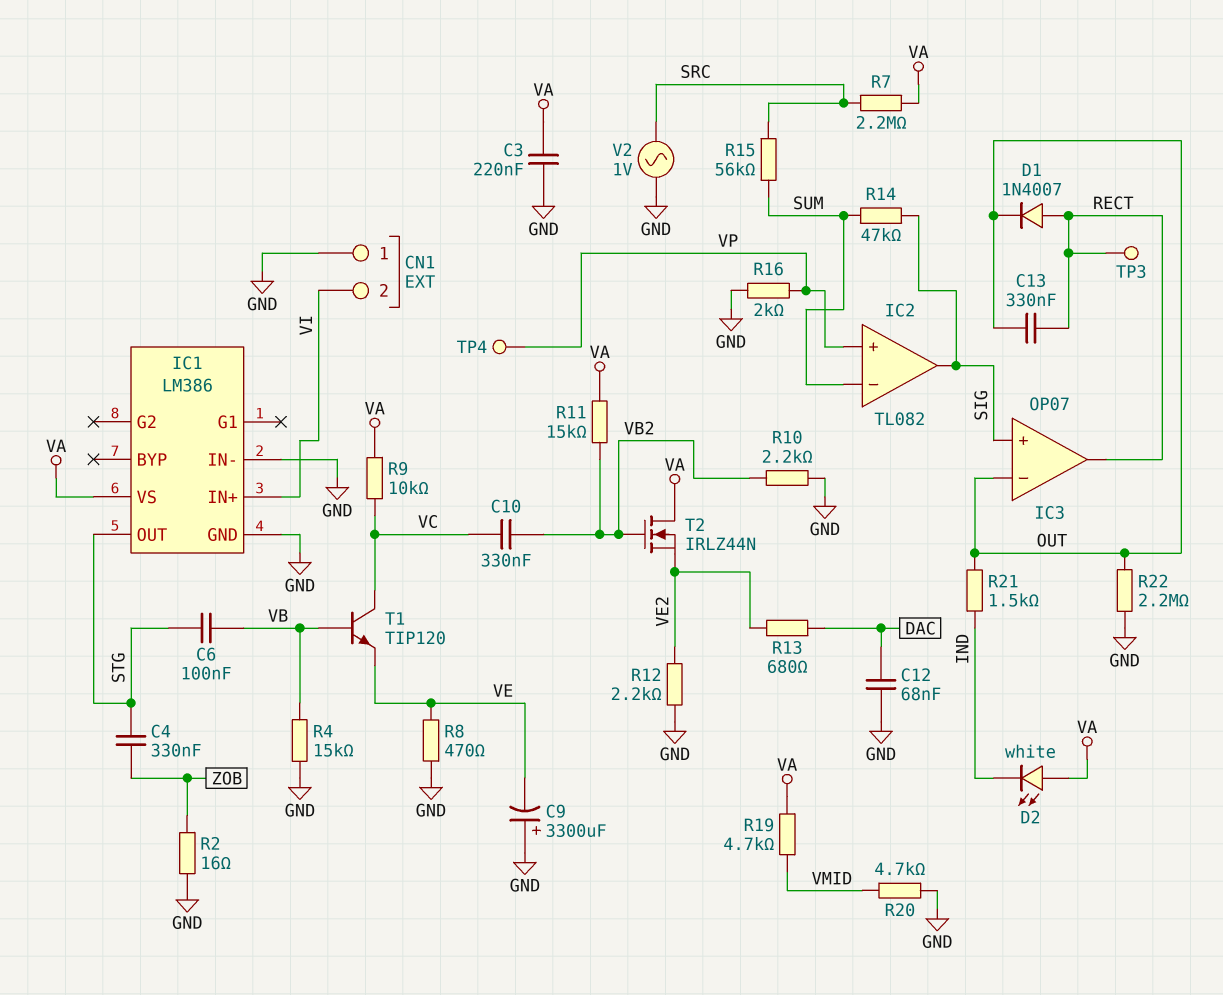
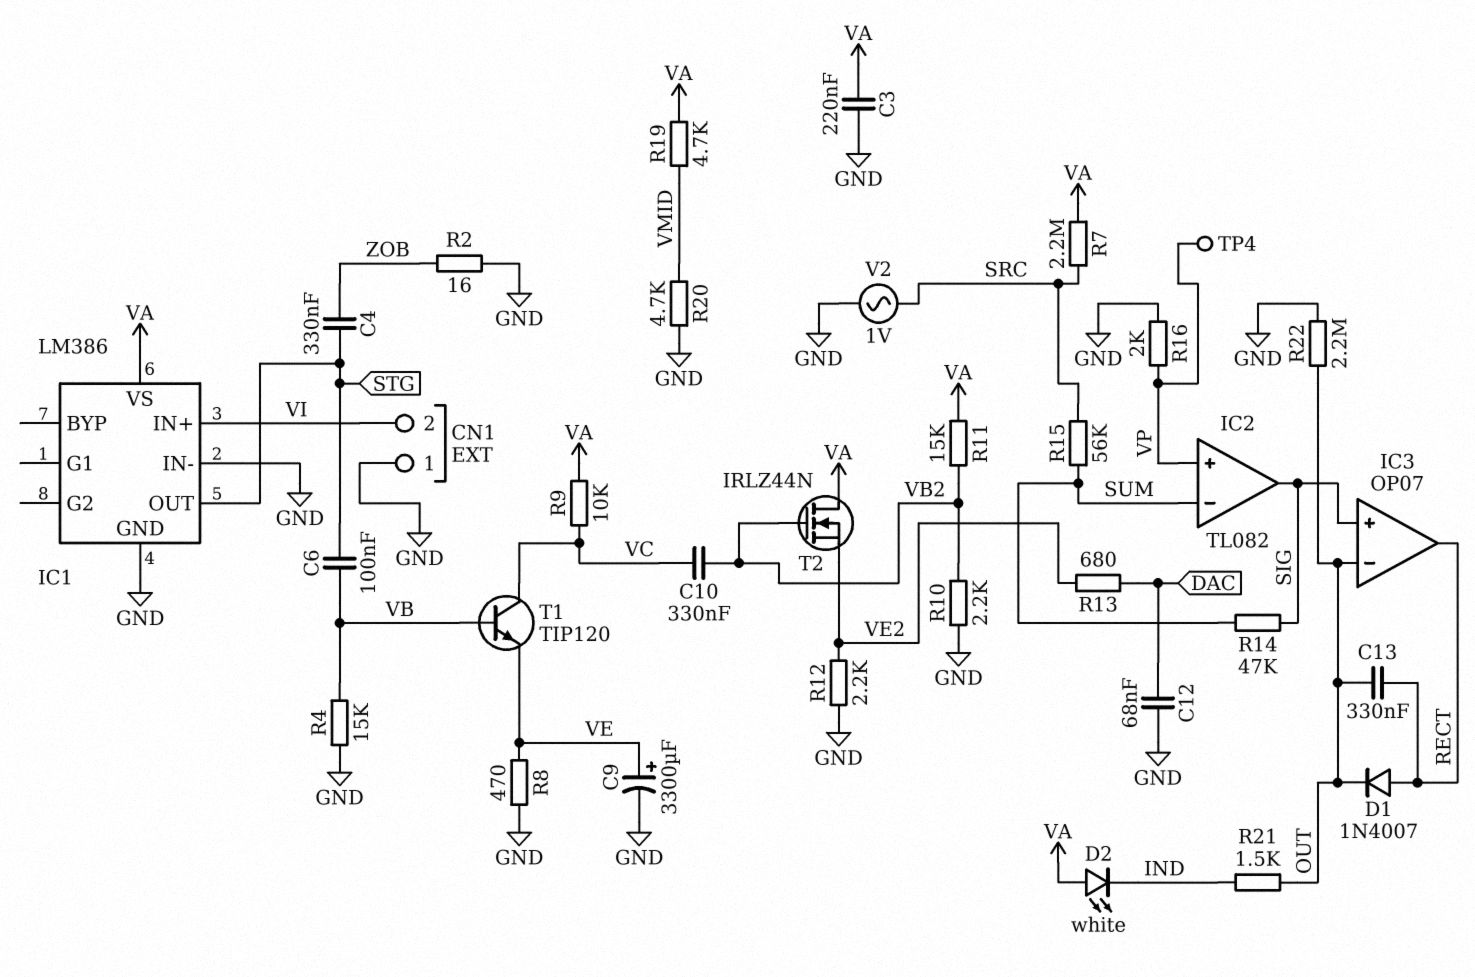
C9: 3300uF (plus GND, minus VE) -> 3300uF (plus VE, minus GND)
TP3: test point (RECT) -> none

